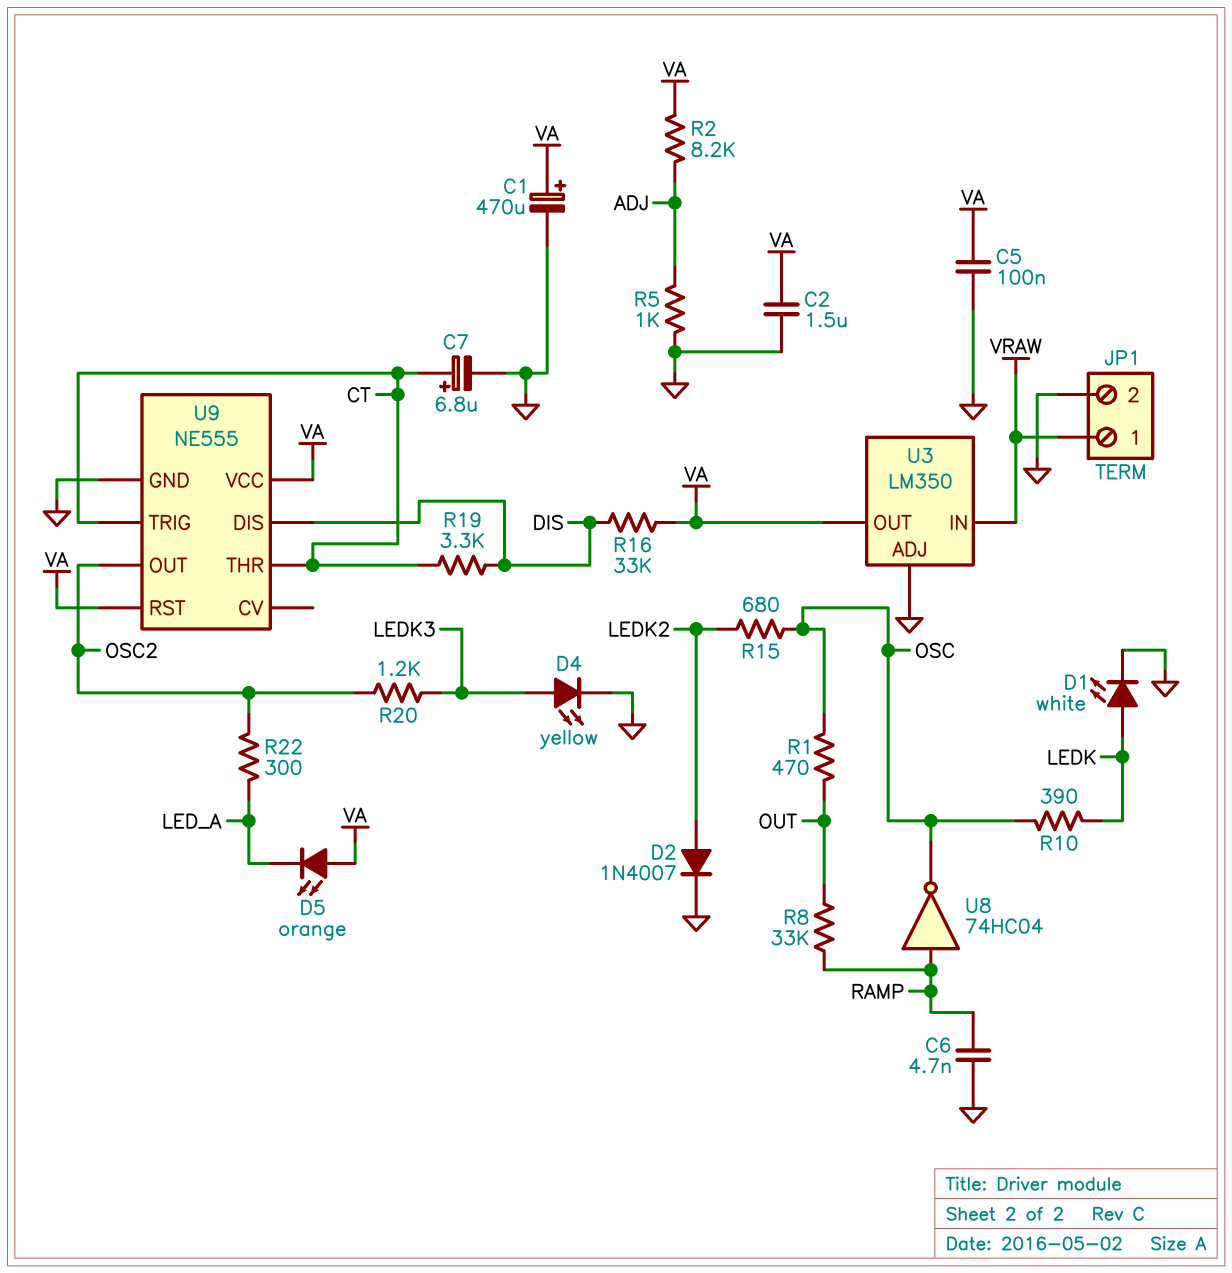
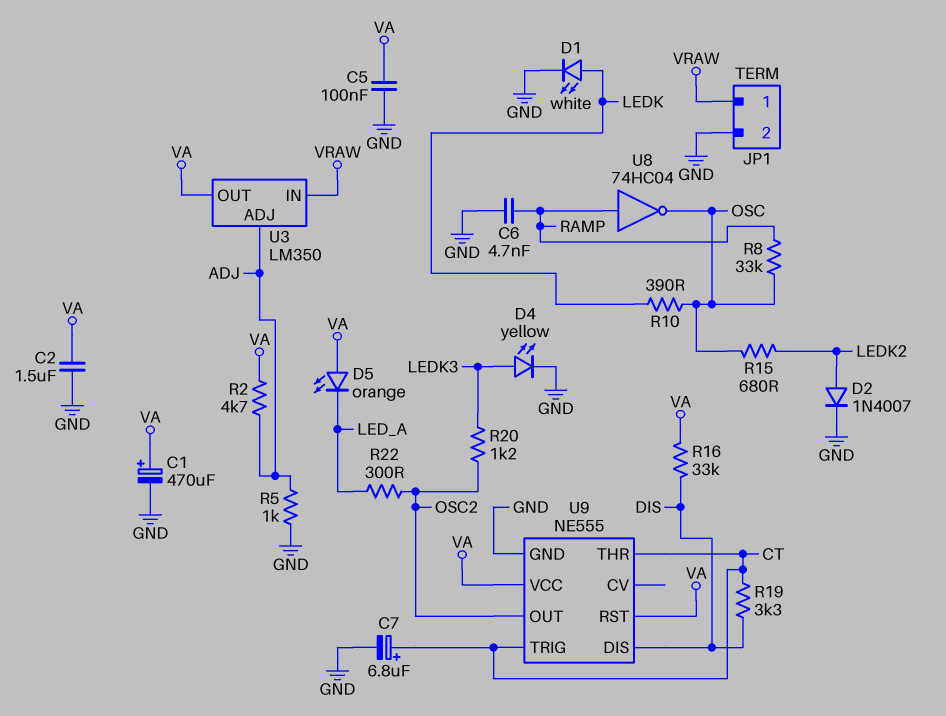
R1: 470 (OSC, OUT) -> none
R2: 8.2k (ADJ, VA) -> 4.7k (ADJ, VA)
R8: 33k (OUT, RAMP) -> 33k (OSC, RAMP)
U3 pin ADJ: GND -> ADJ

